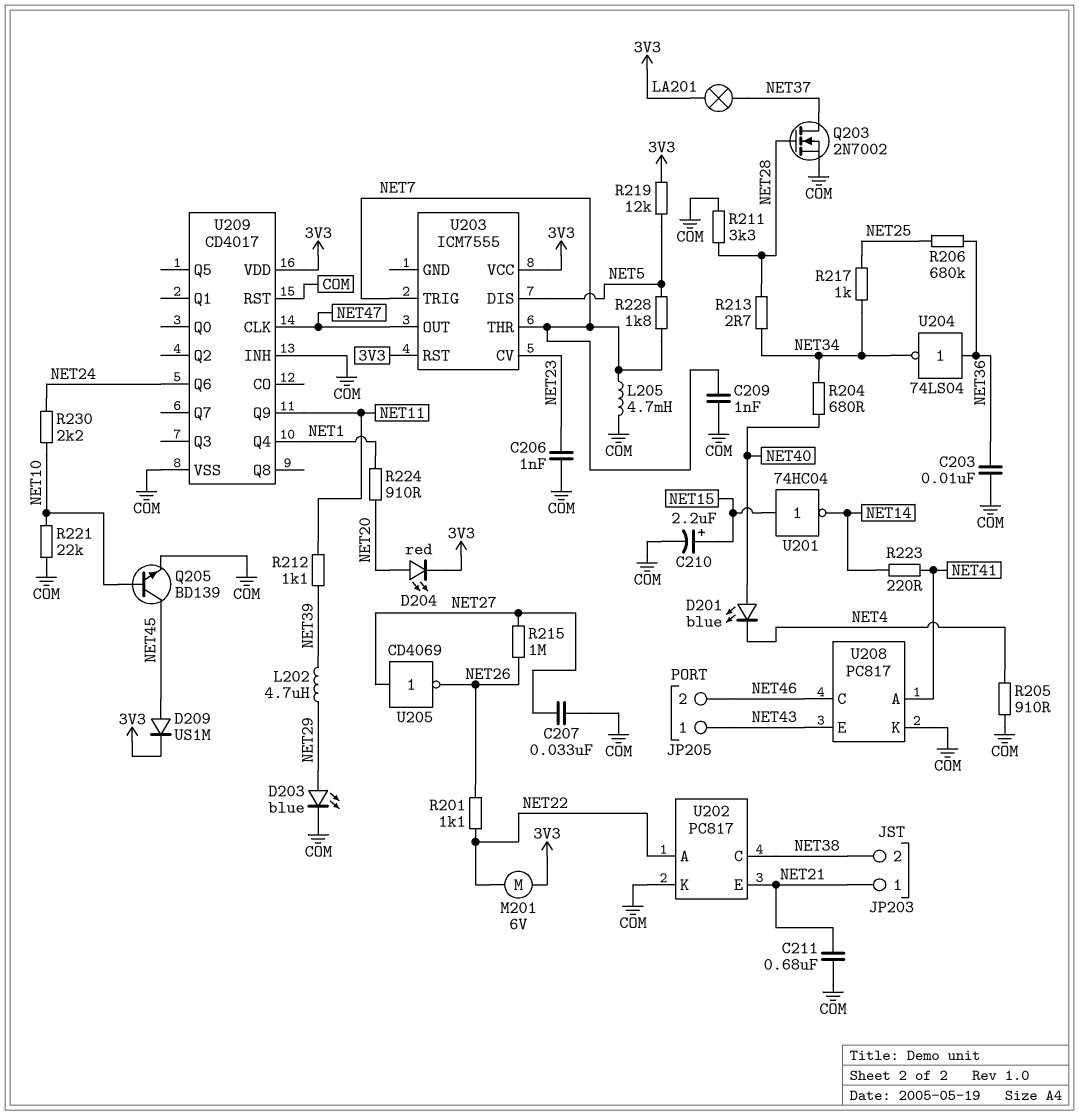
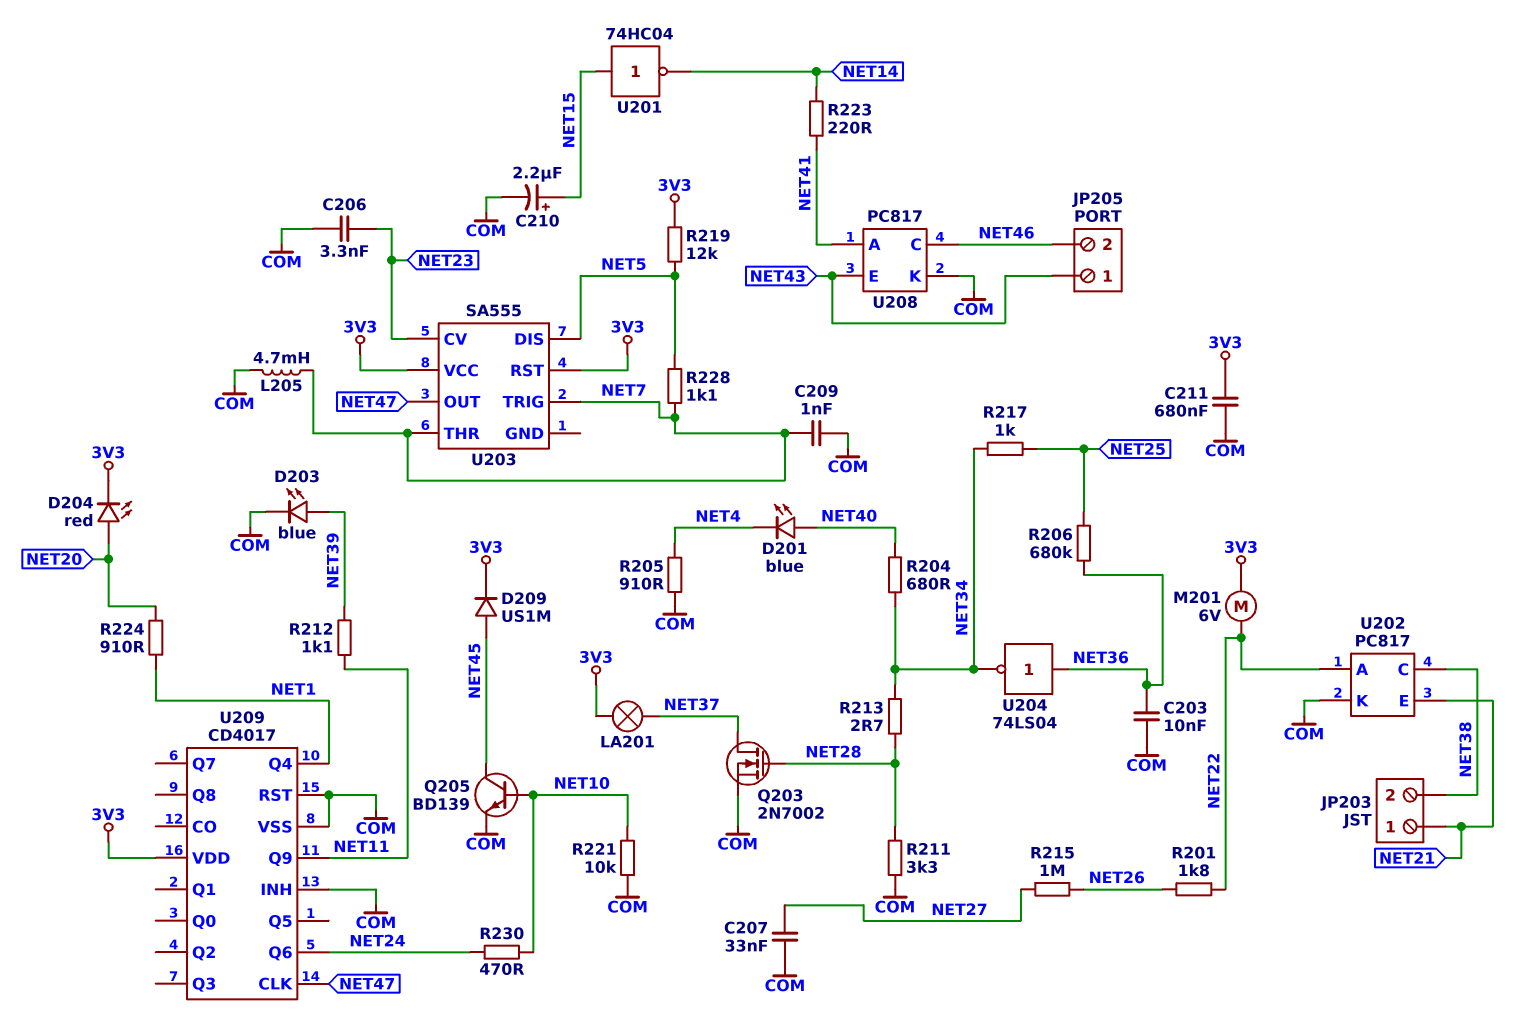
C206: 1nF (COM, NET23) -> 3.3nF (COM, NET23)
C211: 680nF (COM, NET21) -> 680nF (3V3, COM)
D203: LED blue (A NET29, K COM) -> LED blue (A NET39, K COM)
L202: 4.7uH (NET29, NET39) -> none
R201: 1.1k (NET22, NET26) -> 1.8k (NET22, NET26)
R221: 22k (COM, NET10) -> 10k (COM, NET10)
R228: 1.8k (NET5, NET7) -> 1.1k (NET5, NET7)
R230: 2.2k (NET10, NET24) -> 470 (NET10, NET24)
U203: ICM7555 -> SA555
U205: NOT CD4069 (in NET27, out NET26) -> none

